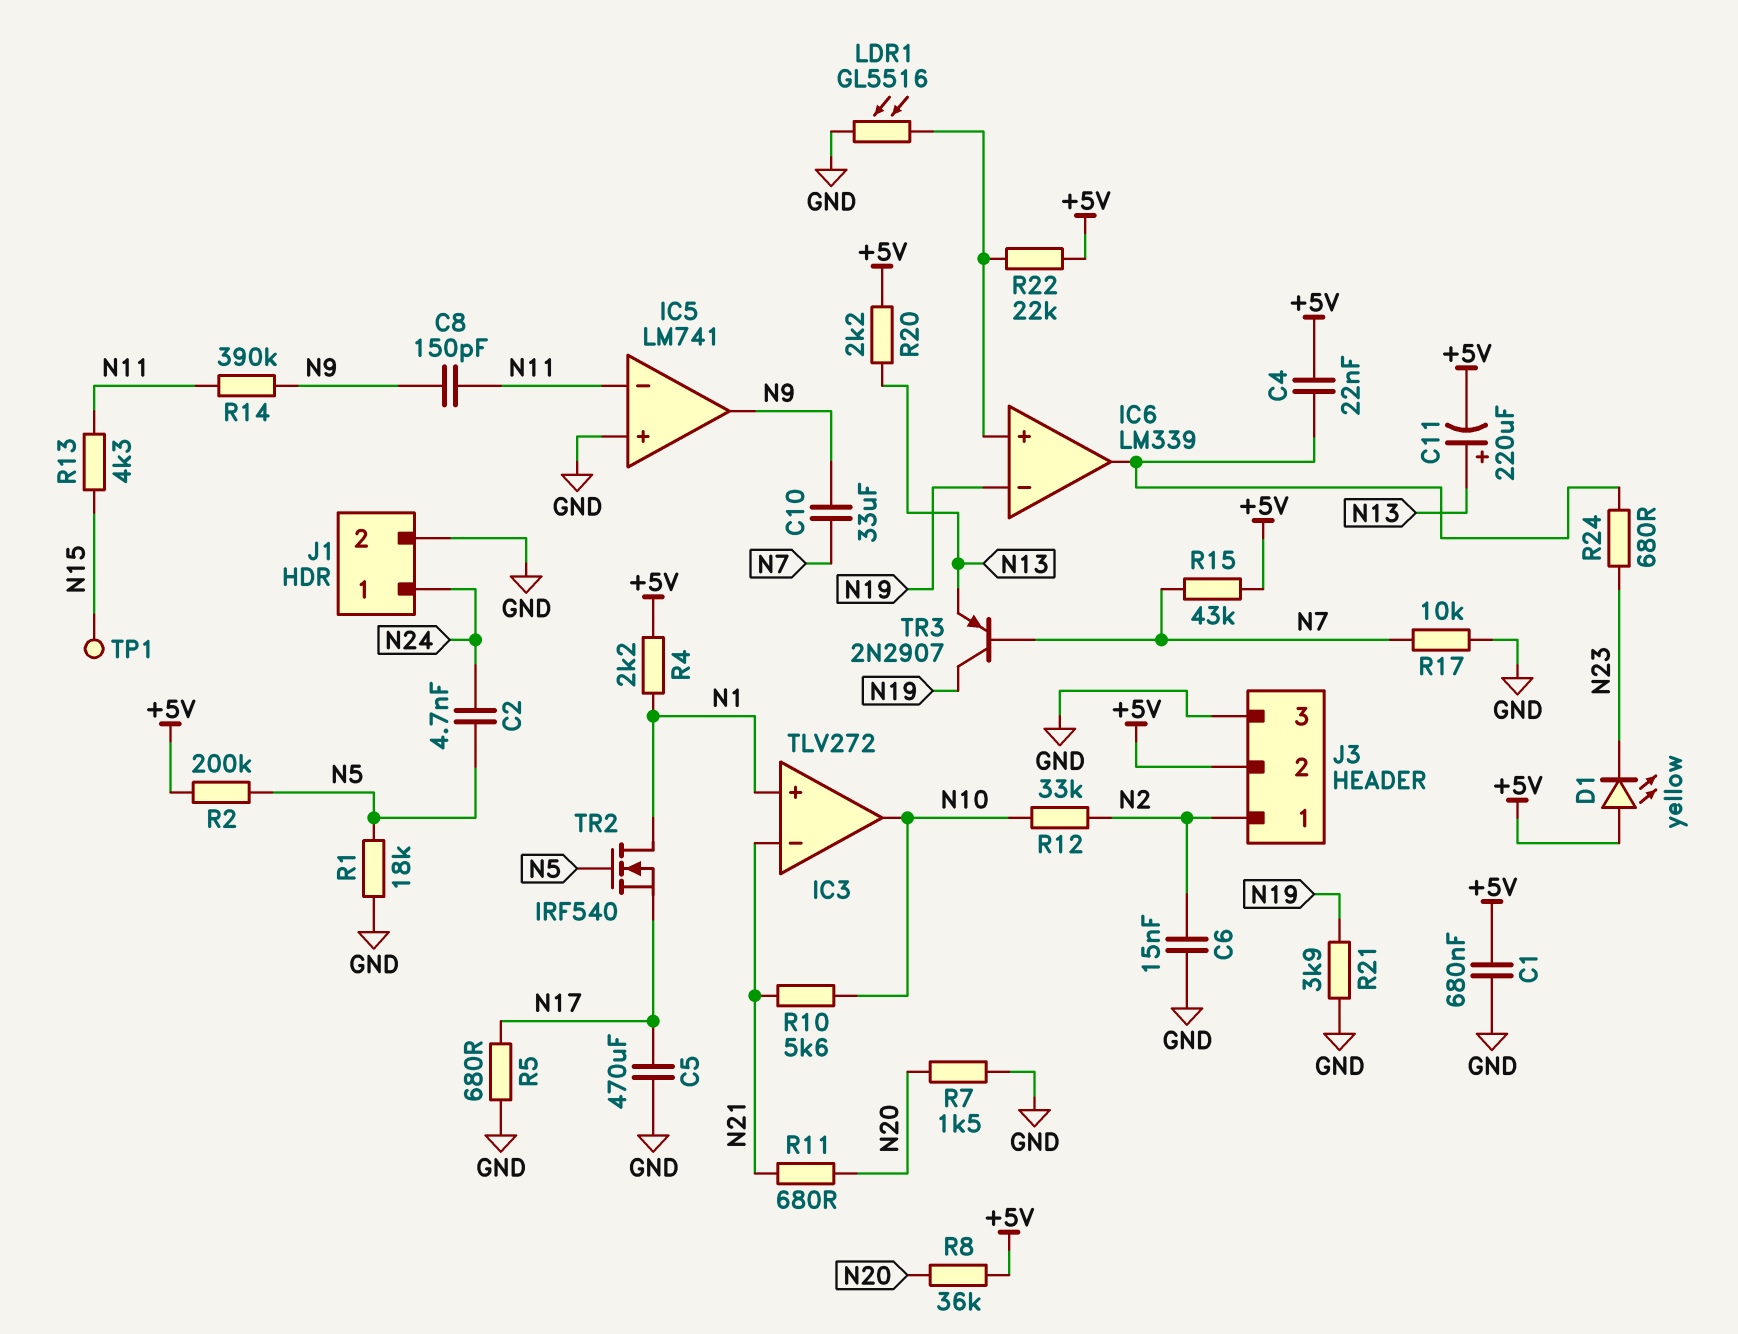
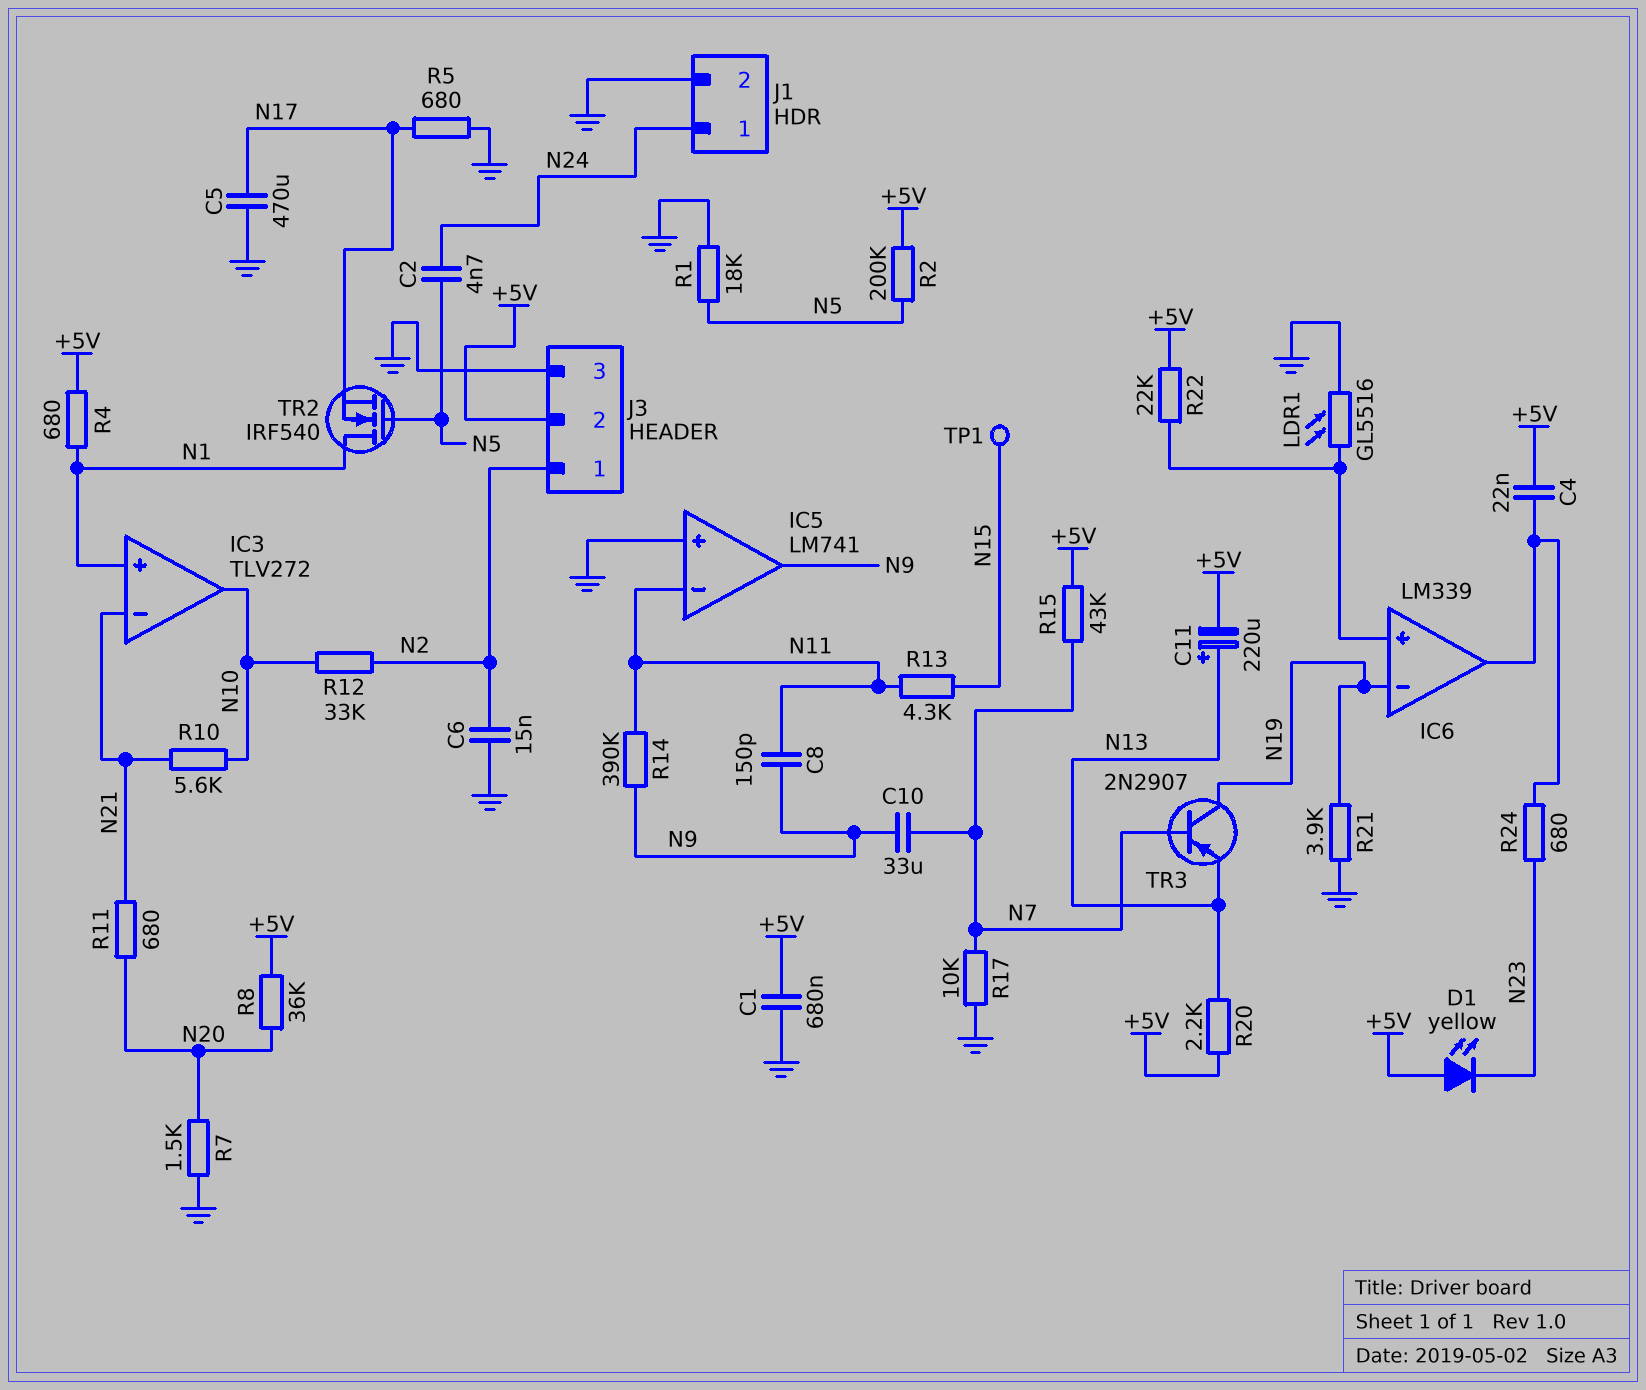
R4: 2.2k (+5V, N1) -> 680 (+5V, N1)

